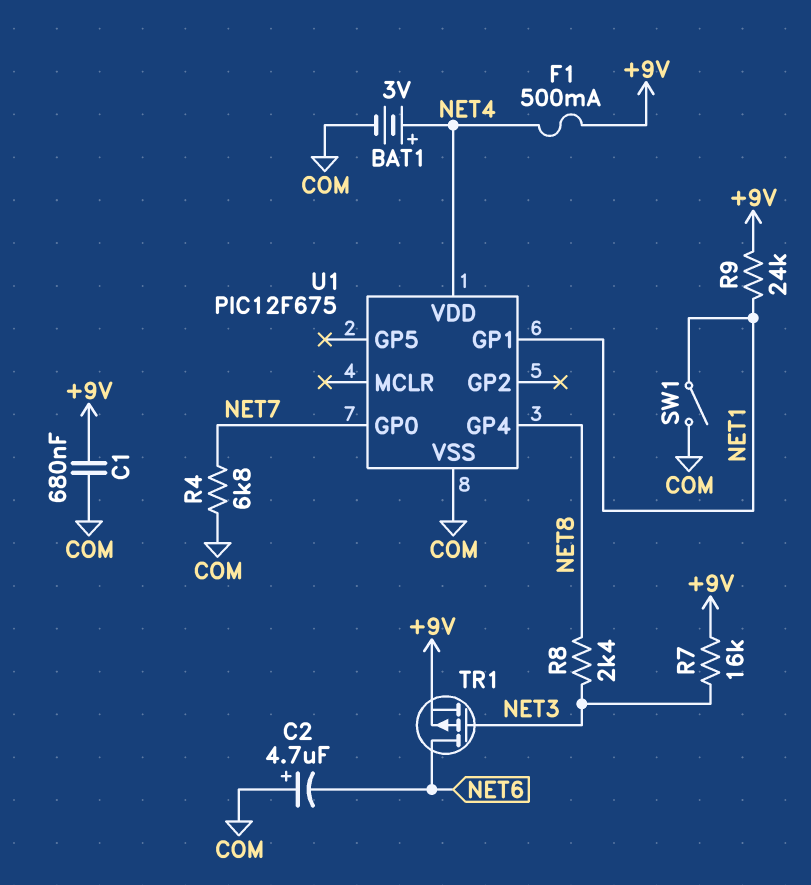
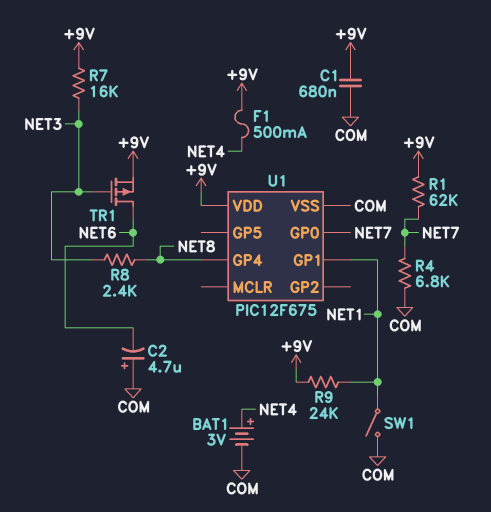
R1: none -> 62k (+9V, NET7)
U1 pin VDD: NET4 -> +9V

